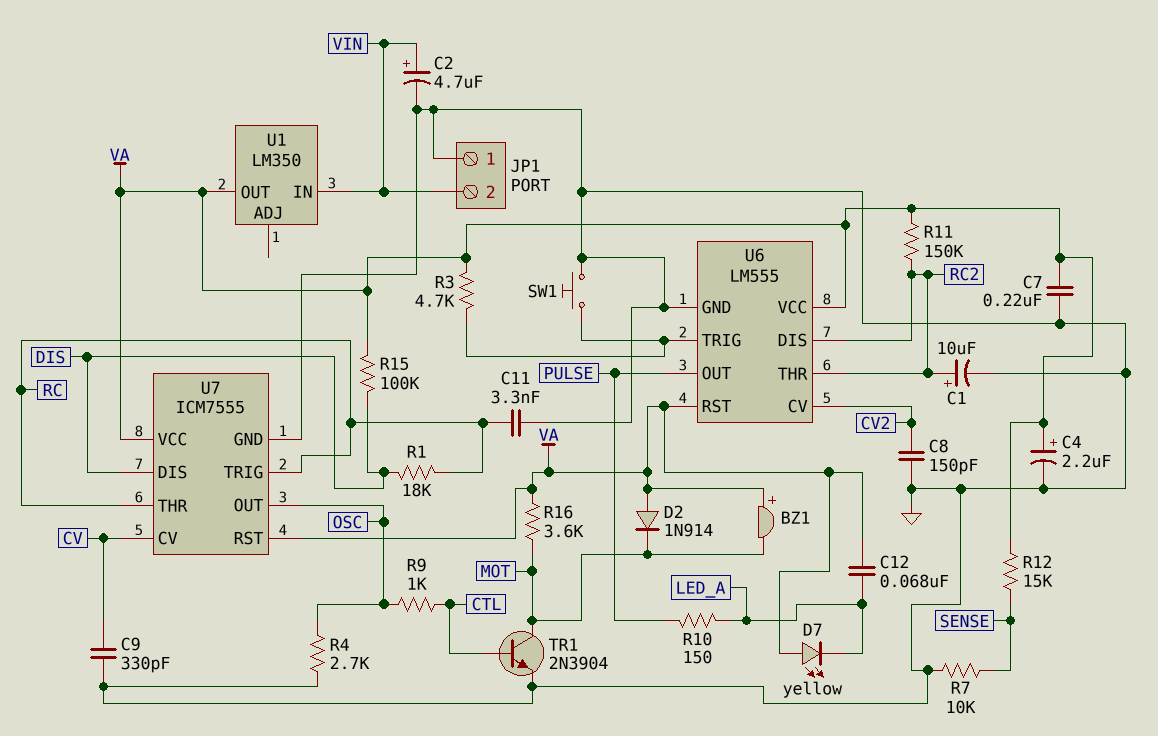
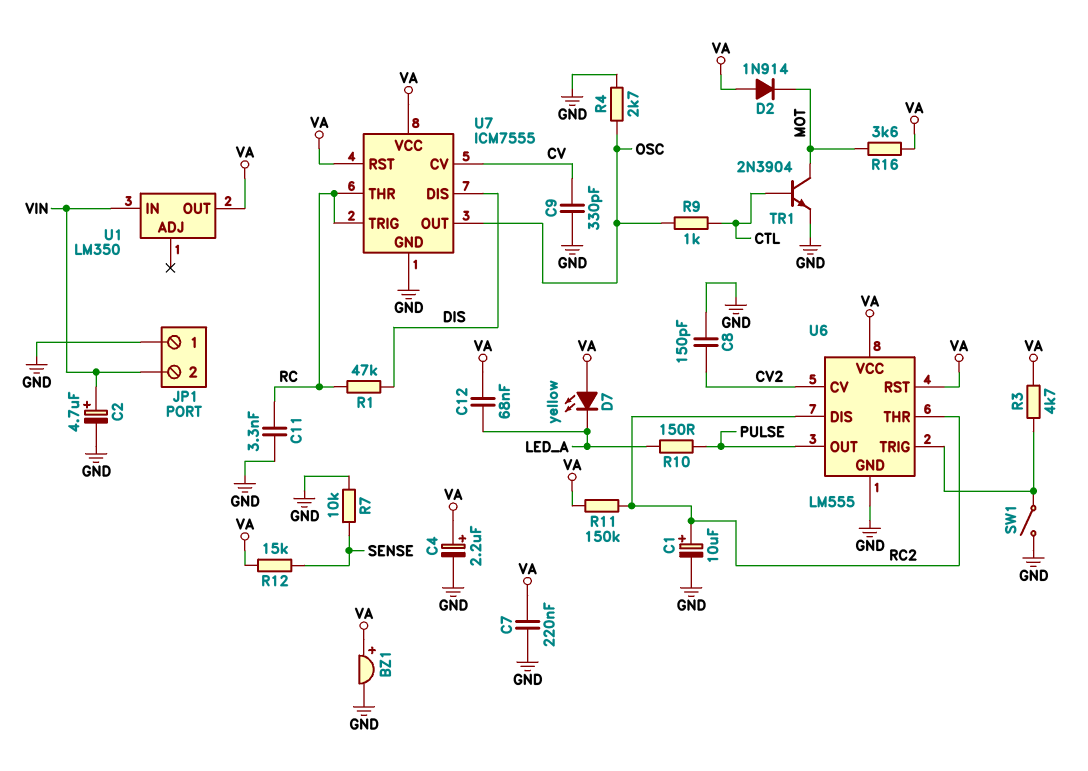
BZ1: buzzer (plus VA, minus MOT) -> buzzer (plus VA, minus GND)
R1: 18k (DIS, RC) -> 47k (DIS, RC)
R15: 100k (DIS, VA) -> none
SW1: button (GND, U6/TRIG) -> switch (GND, U6/TRIG)

